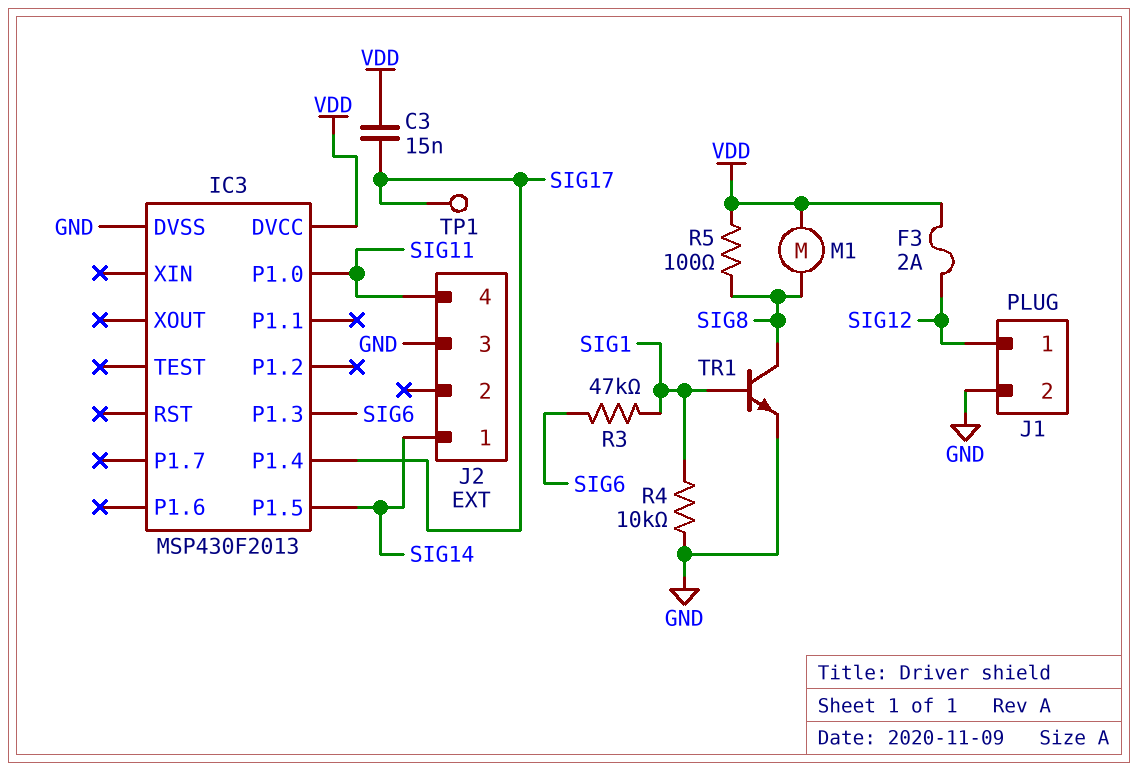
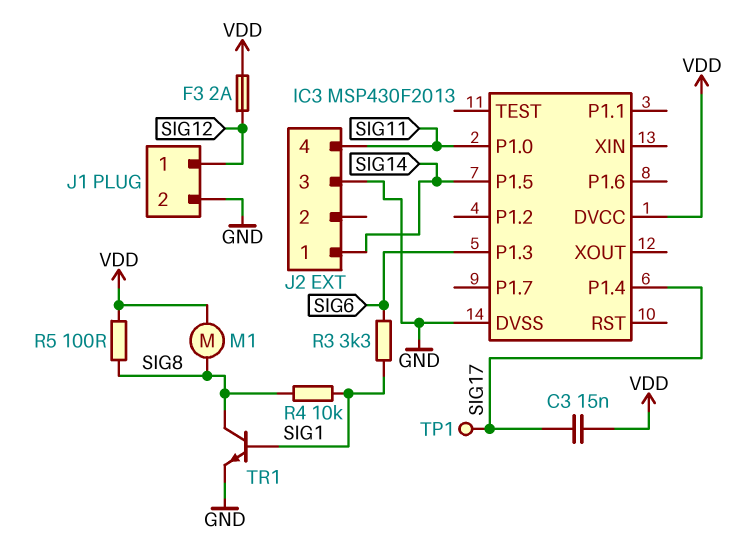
R3: 47k (SIG1, SIG6) -> 3.3k (SIG1, SIG6)
R4: 10k (GND, SIG1) -> 10k (SIG1, SIG8)

